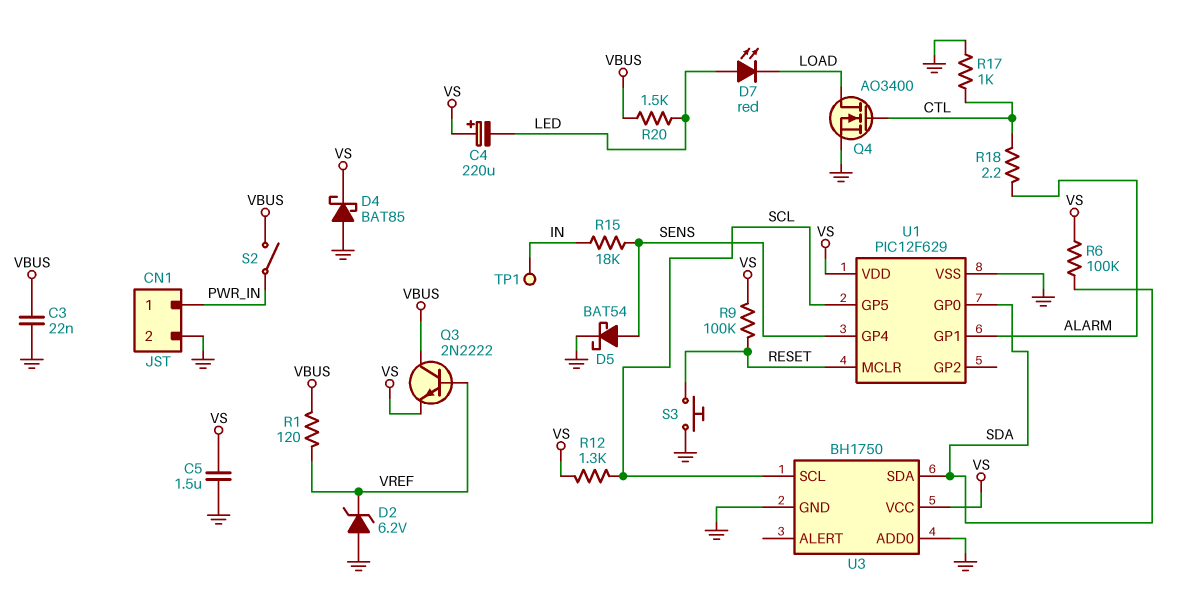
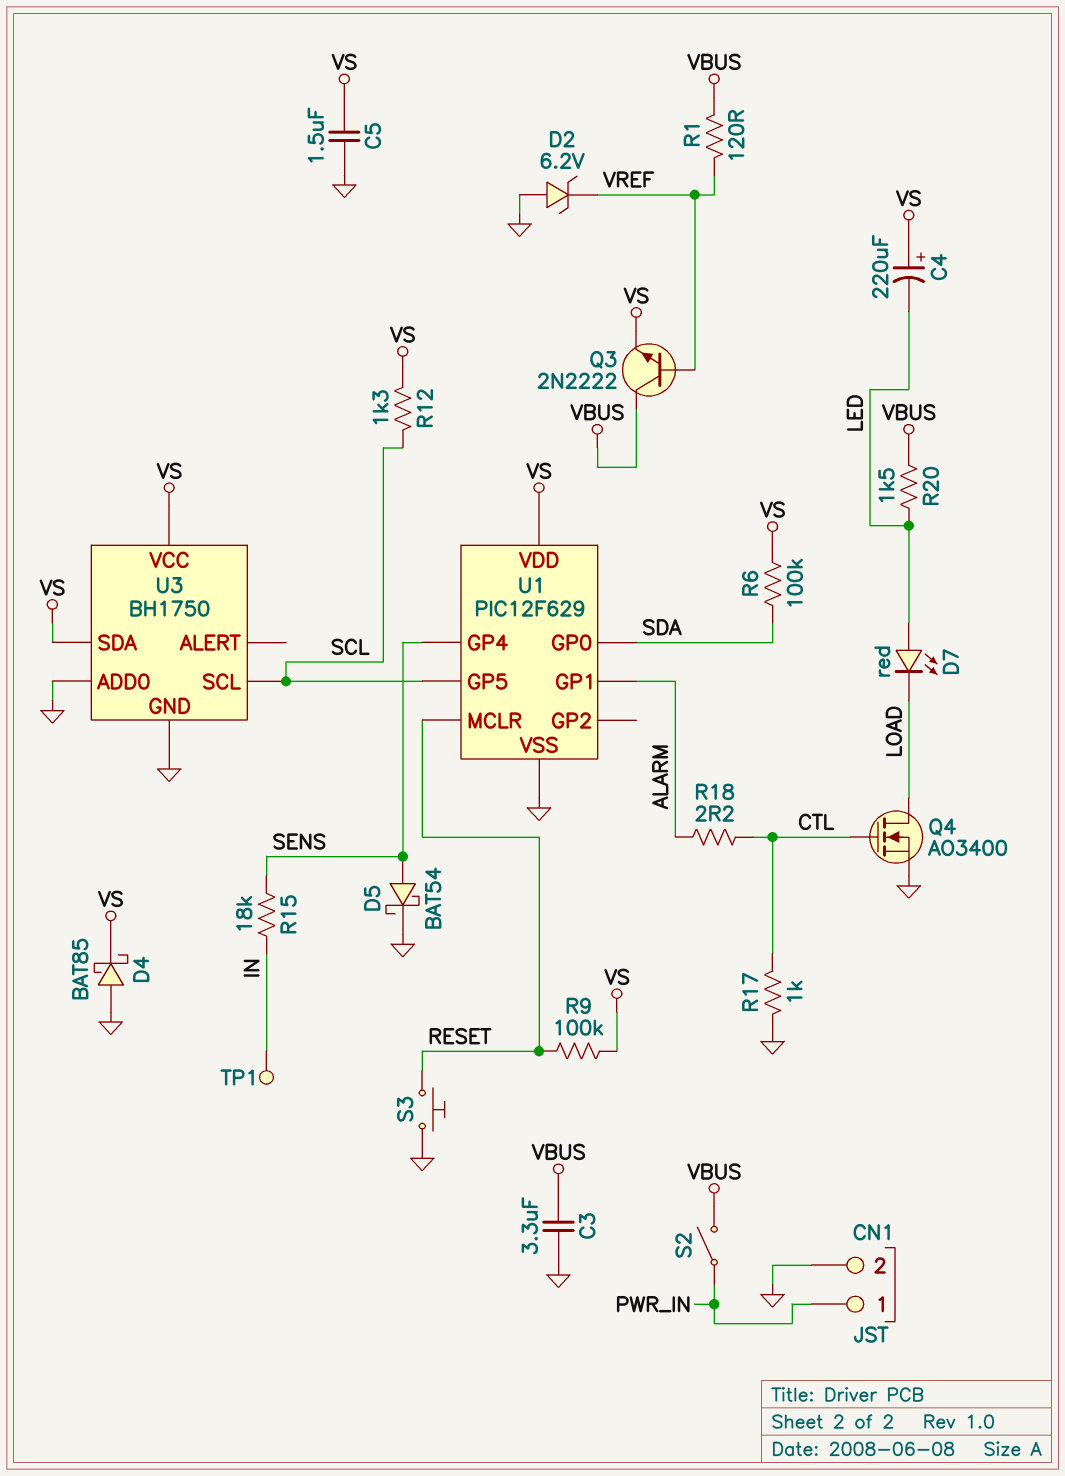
C3: 22nF (GND, VBUS) -> 3.3uF (GND, VBUS)
U3 pin SDA: SDA -> VS

